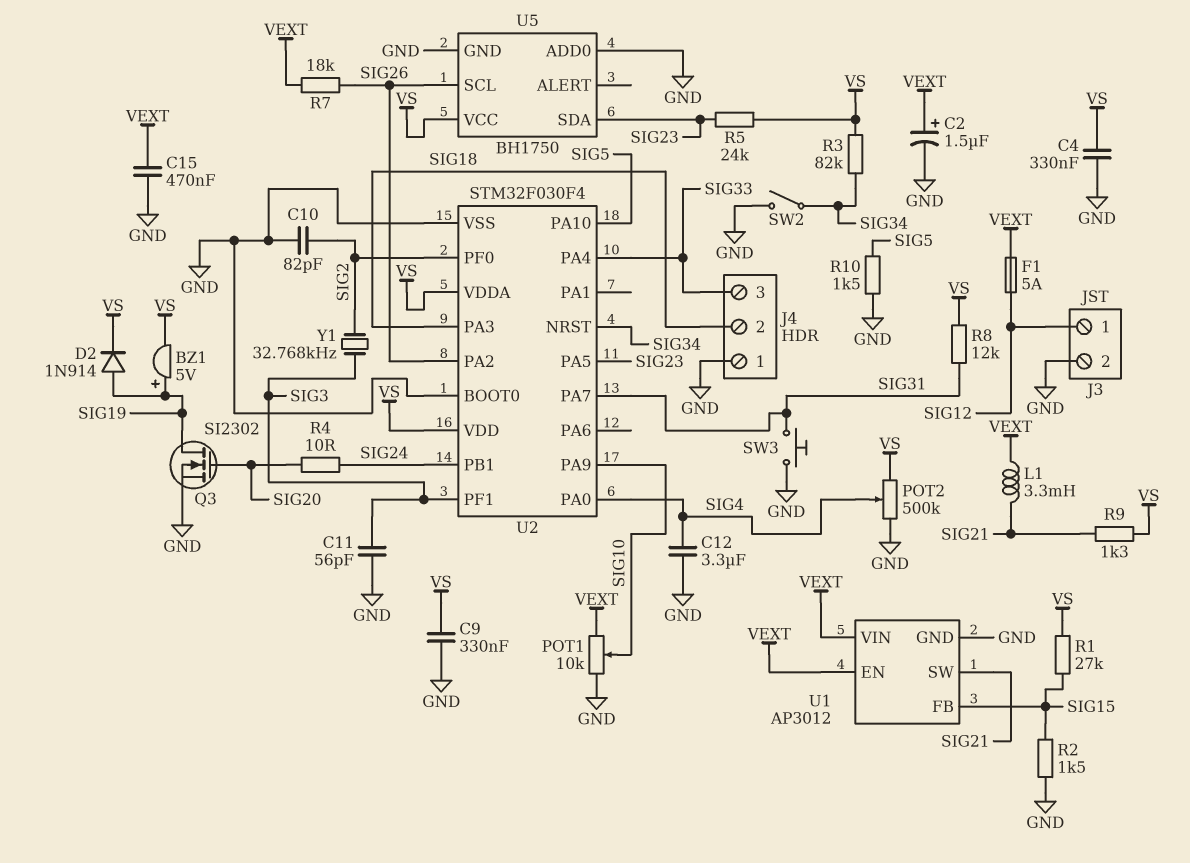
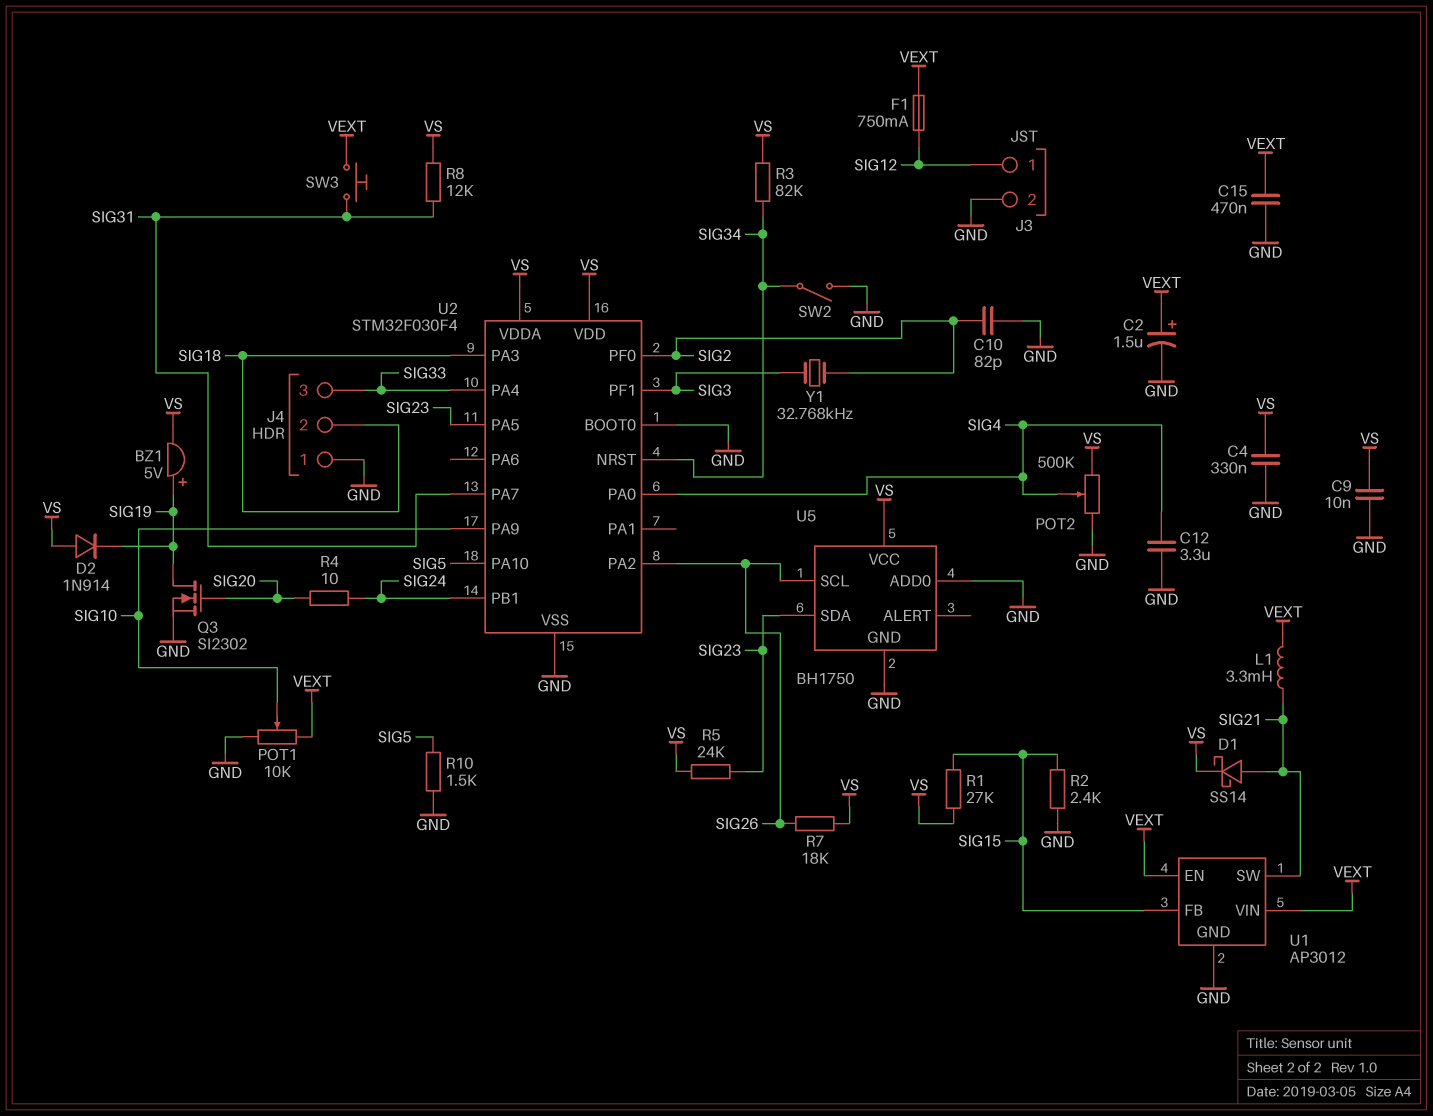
C9: 330nF (GND, VS) -> 10nF (GND, VS)
C11: 56pF (GND, SIG3) -> none
D1: none -> schottky SS14 (A SIG21, K VS)
D2: diode 1N914 (A SIG19, K VS) -> diode 1N914 (A VS, K SIG19)
F1: 5A (SIG12, VEXT) -> 750mA (SIG12, VEXT)
R2: 1.5k (GND, SIG15) -> 2.4k (GND, SIG15)
R7: 18k (SIG26, VEXT) -> 18k (SIG26, VS)
R9: 1.3k (SIG21, VS) -> none
SW3: button (GND, SIG31) -> button (SIG31, VEXT)

